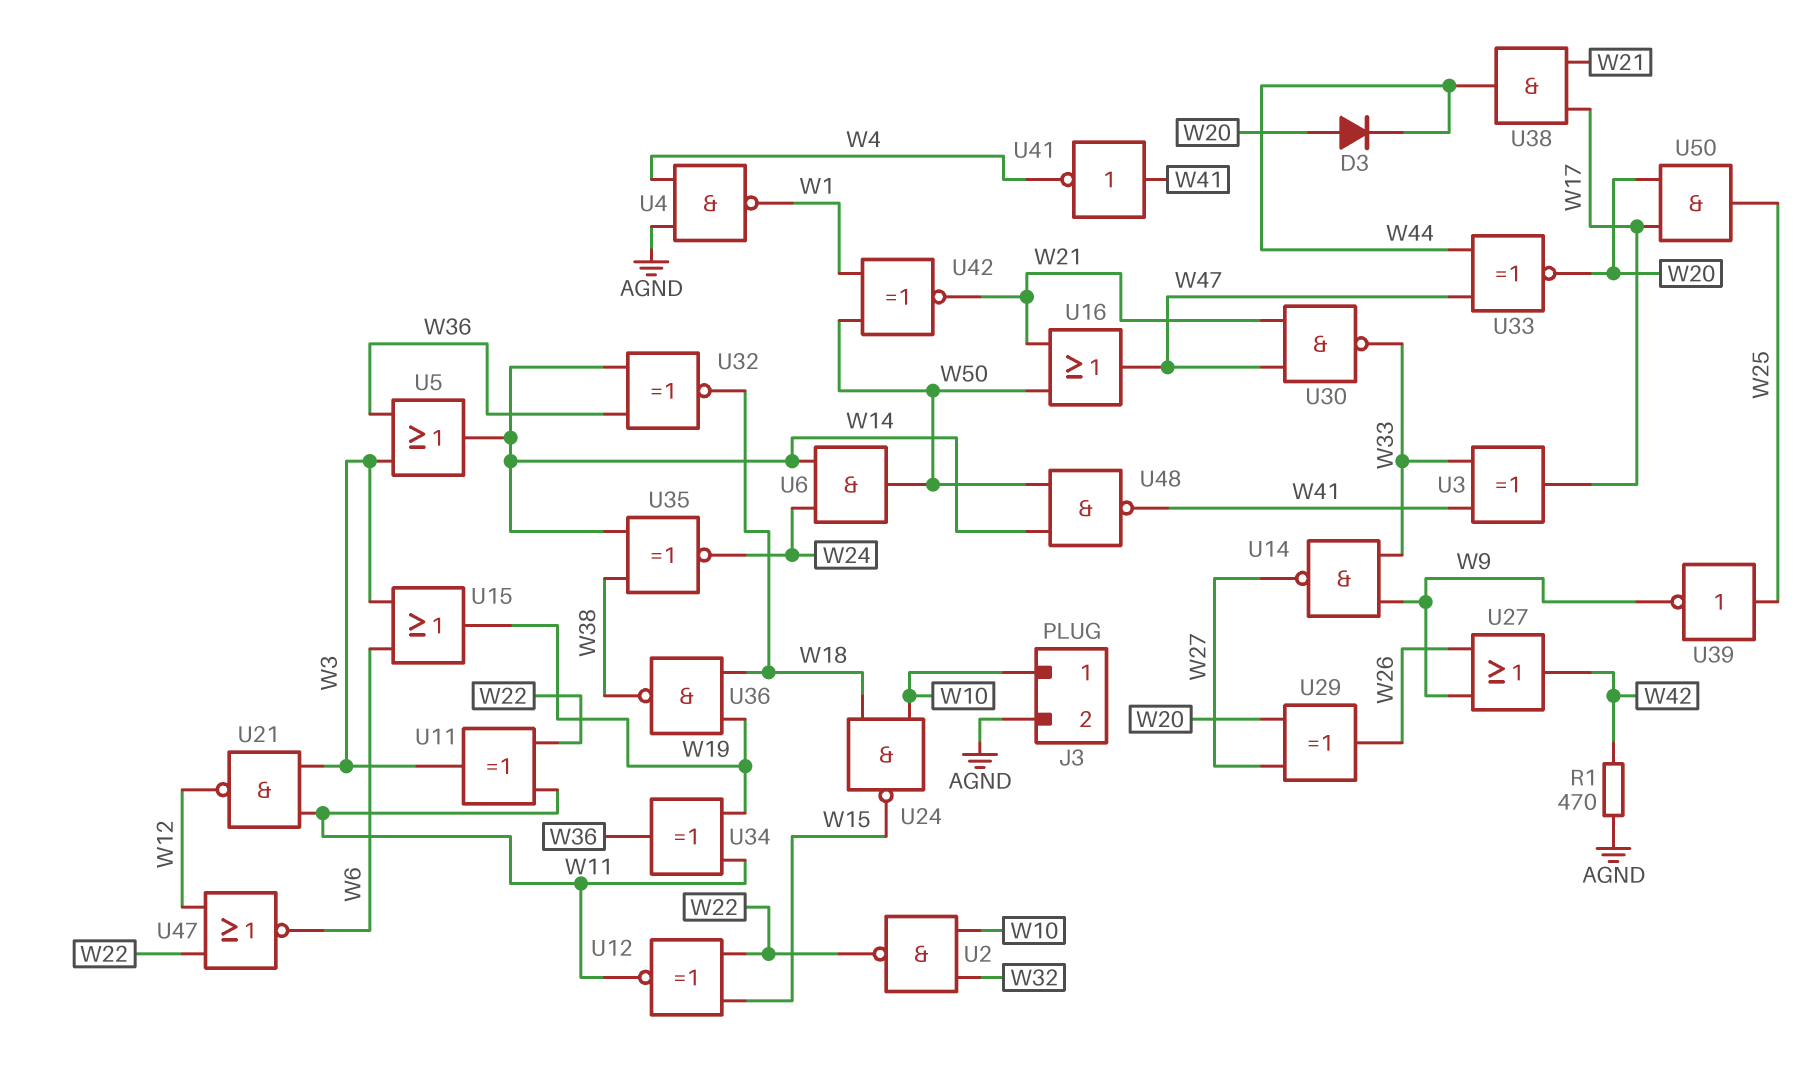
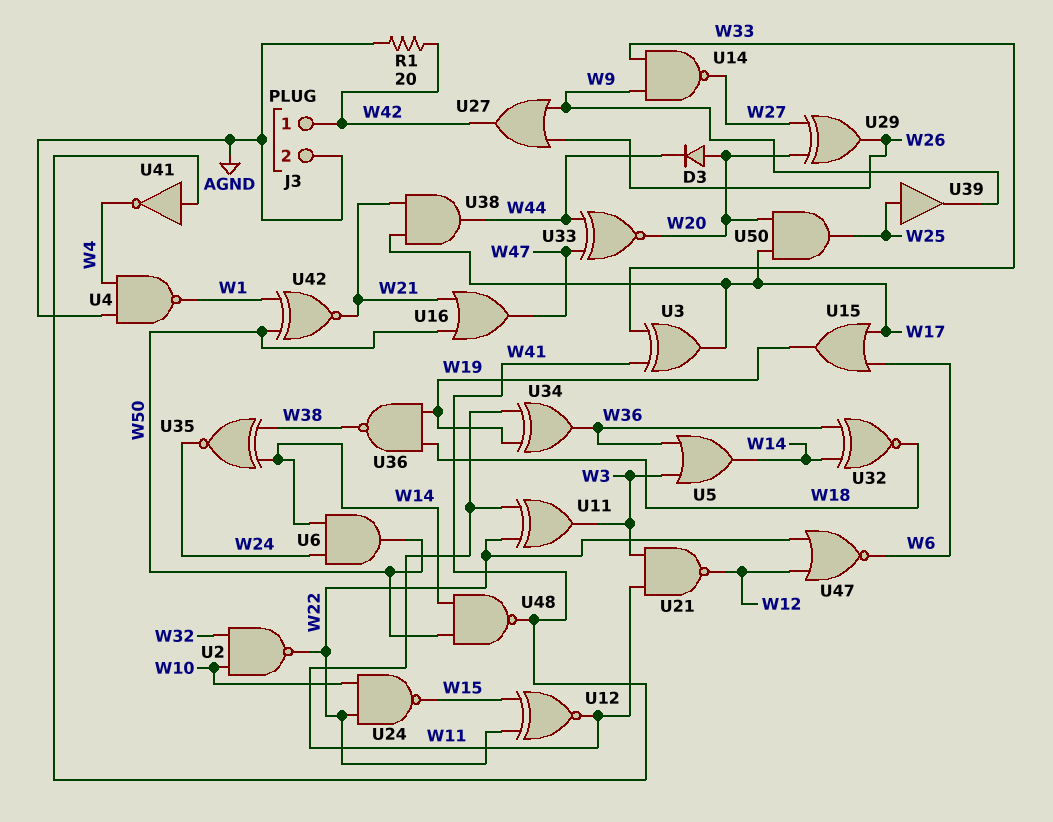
J3 pin 1: W10 -> W42
R1: 470 (AGND, W42) -> 20 (AGND, W42)
U15: OR (in W3, in W6, out W19) -> OR (in W6, in W17, out W19)
U24: NAND (in W10, in W18, out W15) -> NAND (in W10, in W22, out W15)
U30: NAND (in W21, in W47, out W33) -> none
U39: NOT (in W25, out W9) -> buffer (in W25, out W9)

